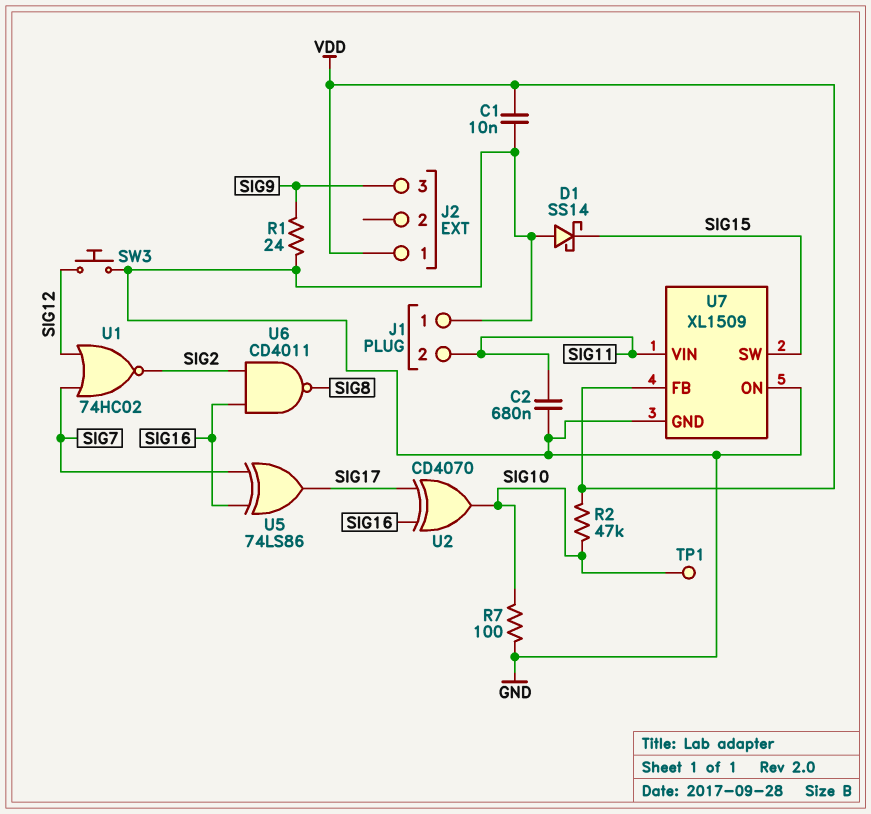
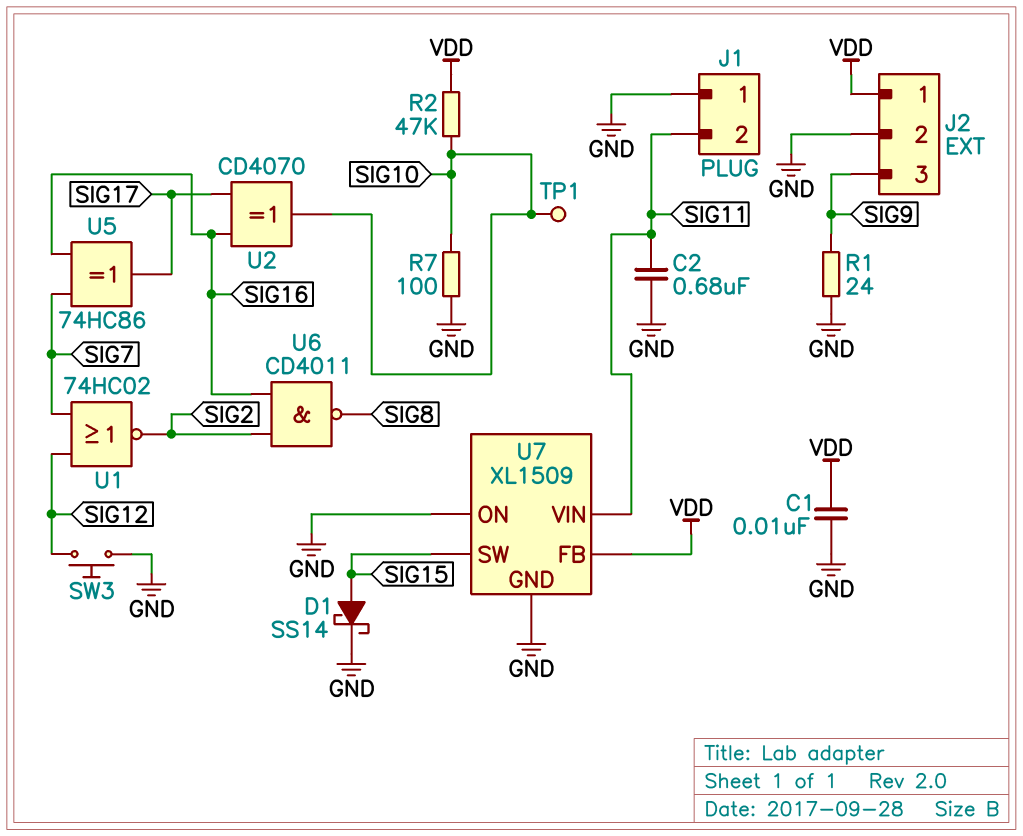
D1: schottky SS14 (A GND, K SIG15) -> schottky SS14 (A SIG15, K GND)
J2 pin 2: none -> GND
U5: XOR 74LS86 (in SIG7, in SIG16, out SIG17) -> XOR 74HC86 (in SIG7, in SIG16, out SIG17)

